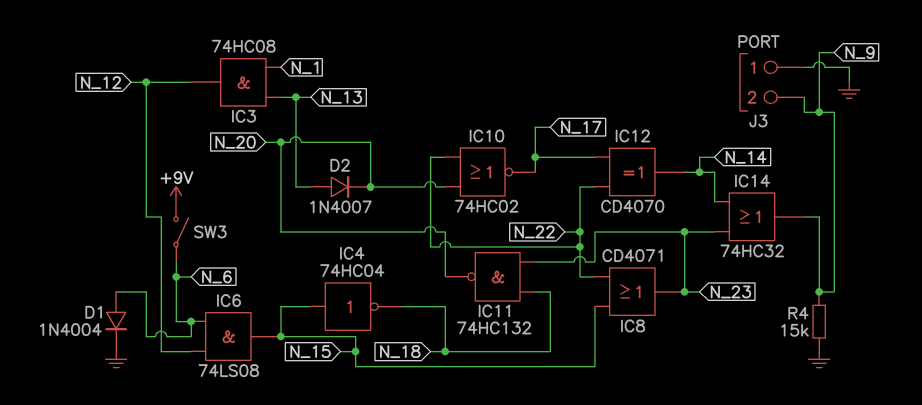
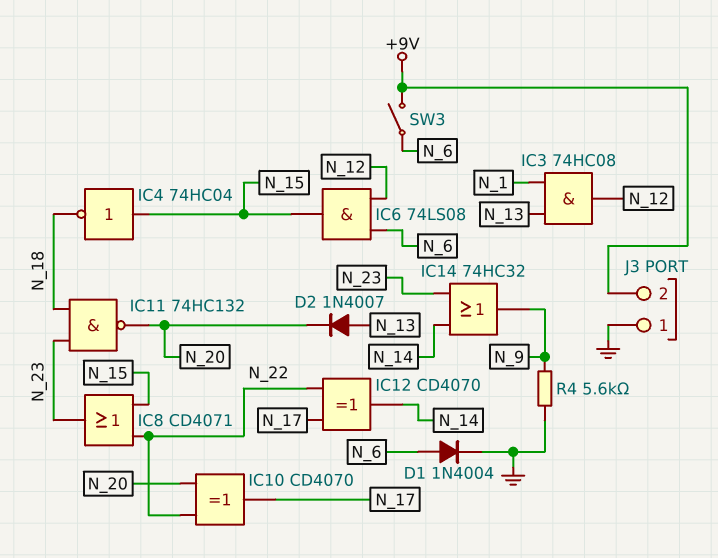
IC10: NOR 74HC02 (in N_20, in N_22, out N_17) -> XOR CD4070 (in N_20, in N_22, out N_17)
J3 pin 2: N_9 -> +9V
R4: 15k (GND, N_9) -> 5.6k (GND, N_9)

